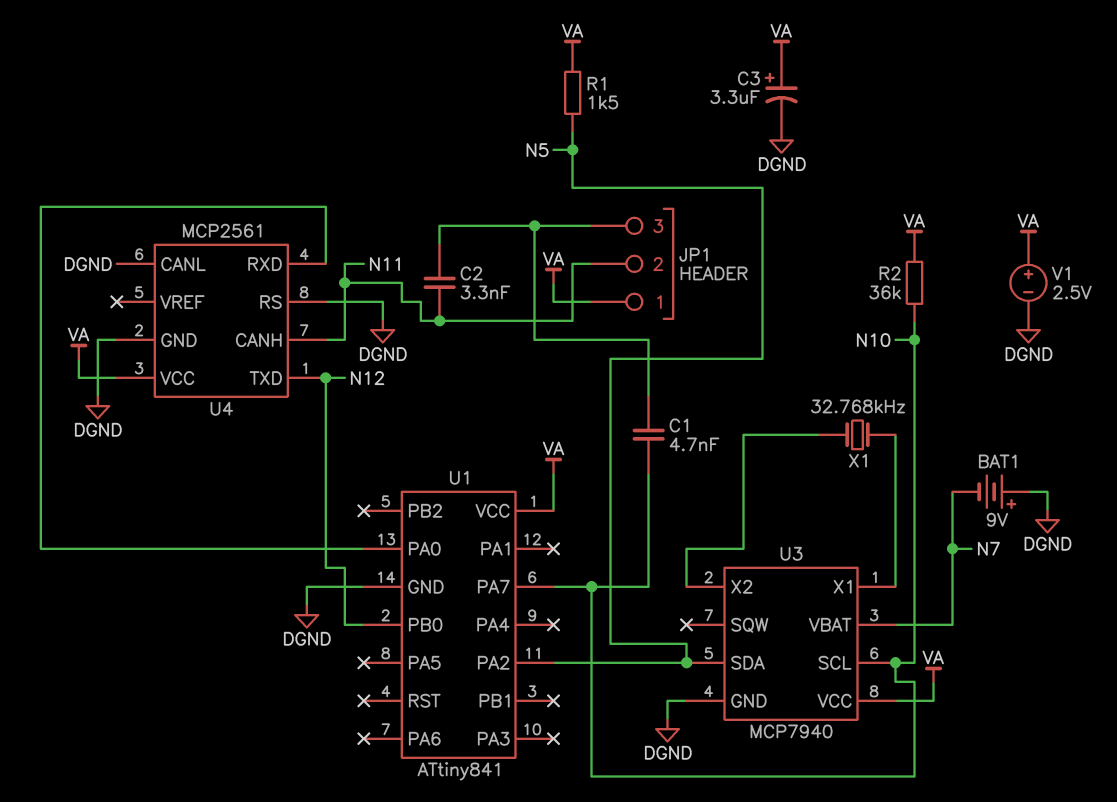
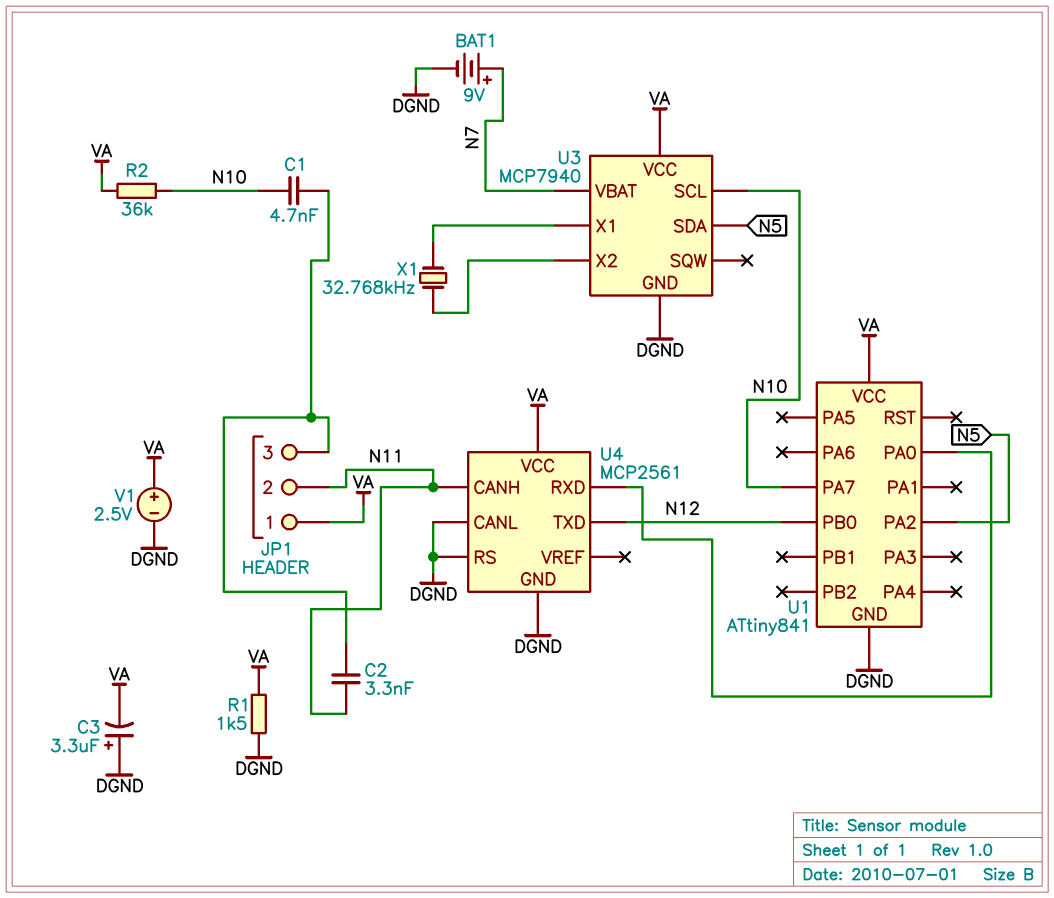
BAT1: 9V (plus DGND, minus N7) -> 9V (plus N7, minus DGND)
C3: 3.3uF (plus VA, minus DGND) -> 3.3uF (plus DGND, minus VA)
R1: 1.5k (N5, VA) -> 1.5k (DGND, VA)

